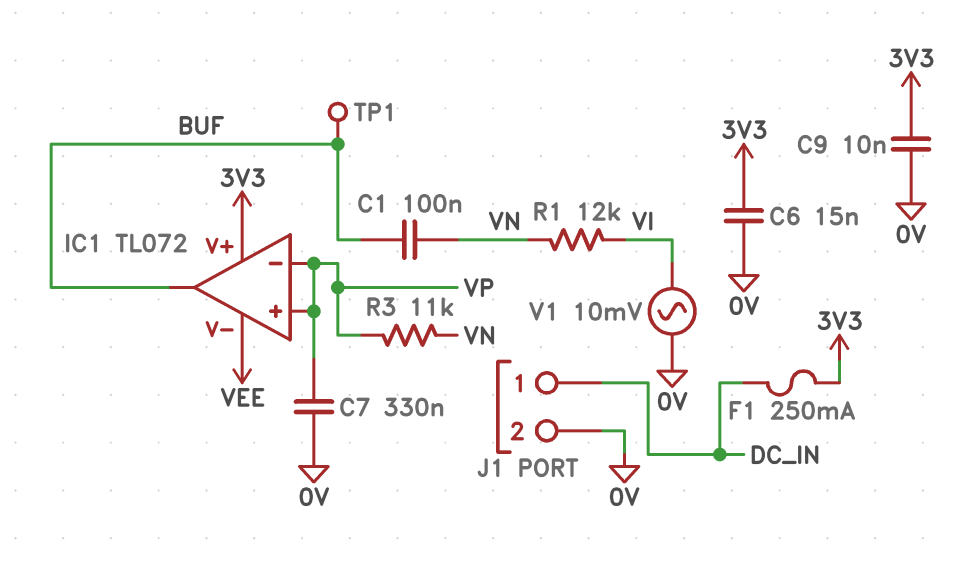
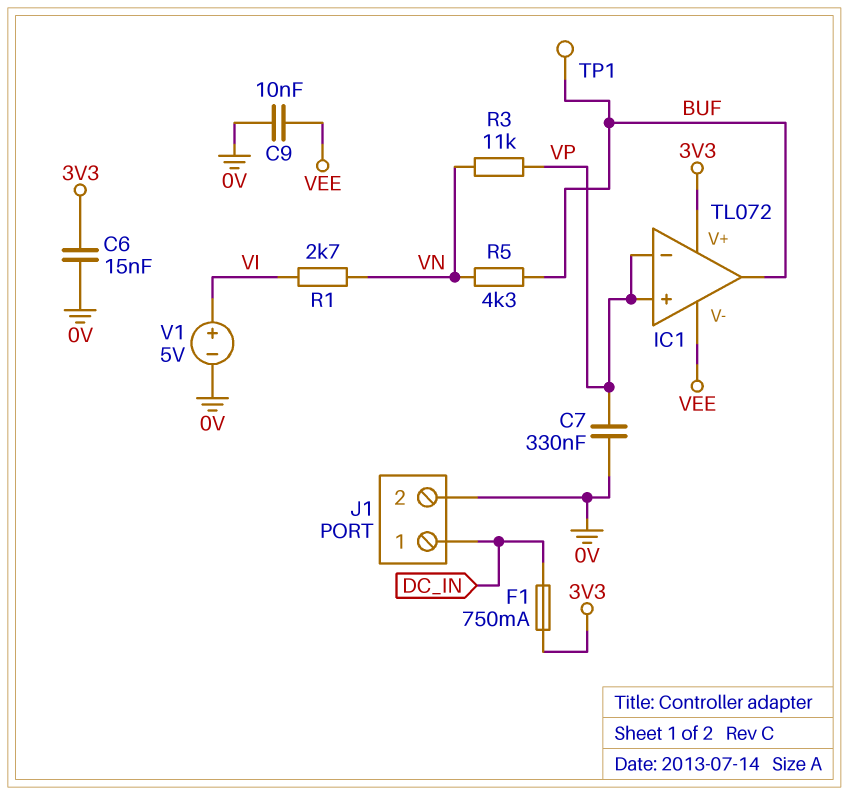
C1: 100nF (BUF, VN) -> none
C9: 10nF (0V, 3V3) -> 10nF (0V, VEE)
F1: 250mA (3V3, DC_IN) -> 750mA (3V3, DC_IN)
R1: 12k (VI, VN) -> 2.7k (VI, VN)
R5: none -> 4.3k (BUF, VN)
V1: AC 10mV (0V, VI) -> 5V (plus VI, minus 0V)

